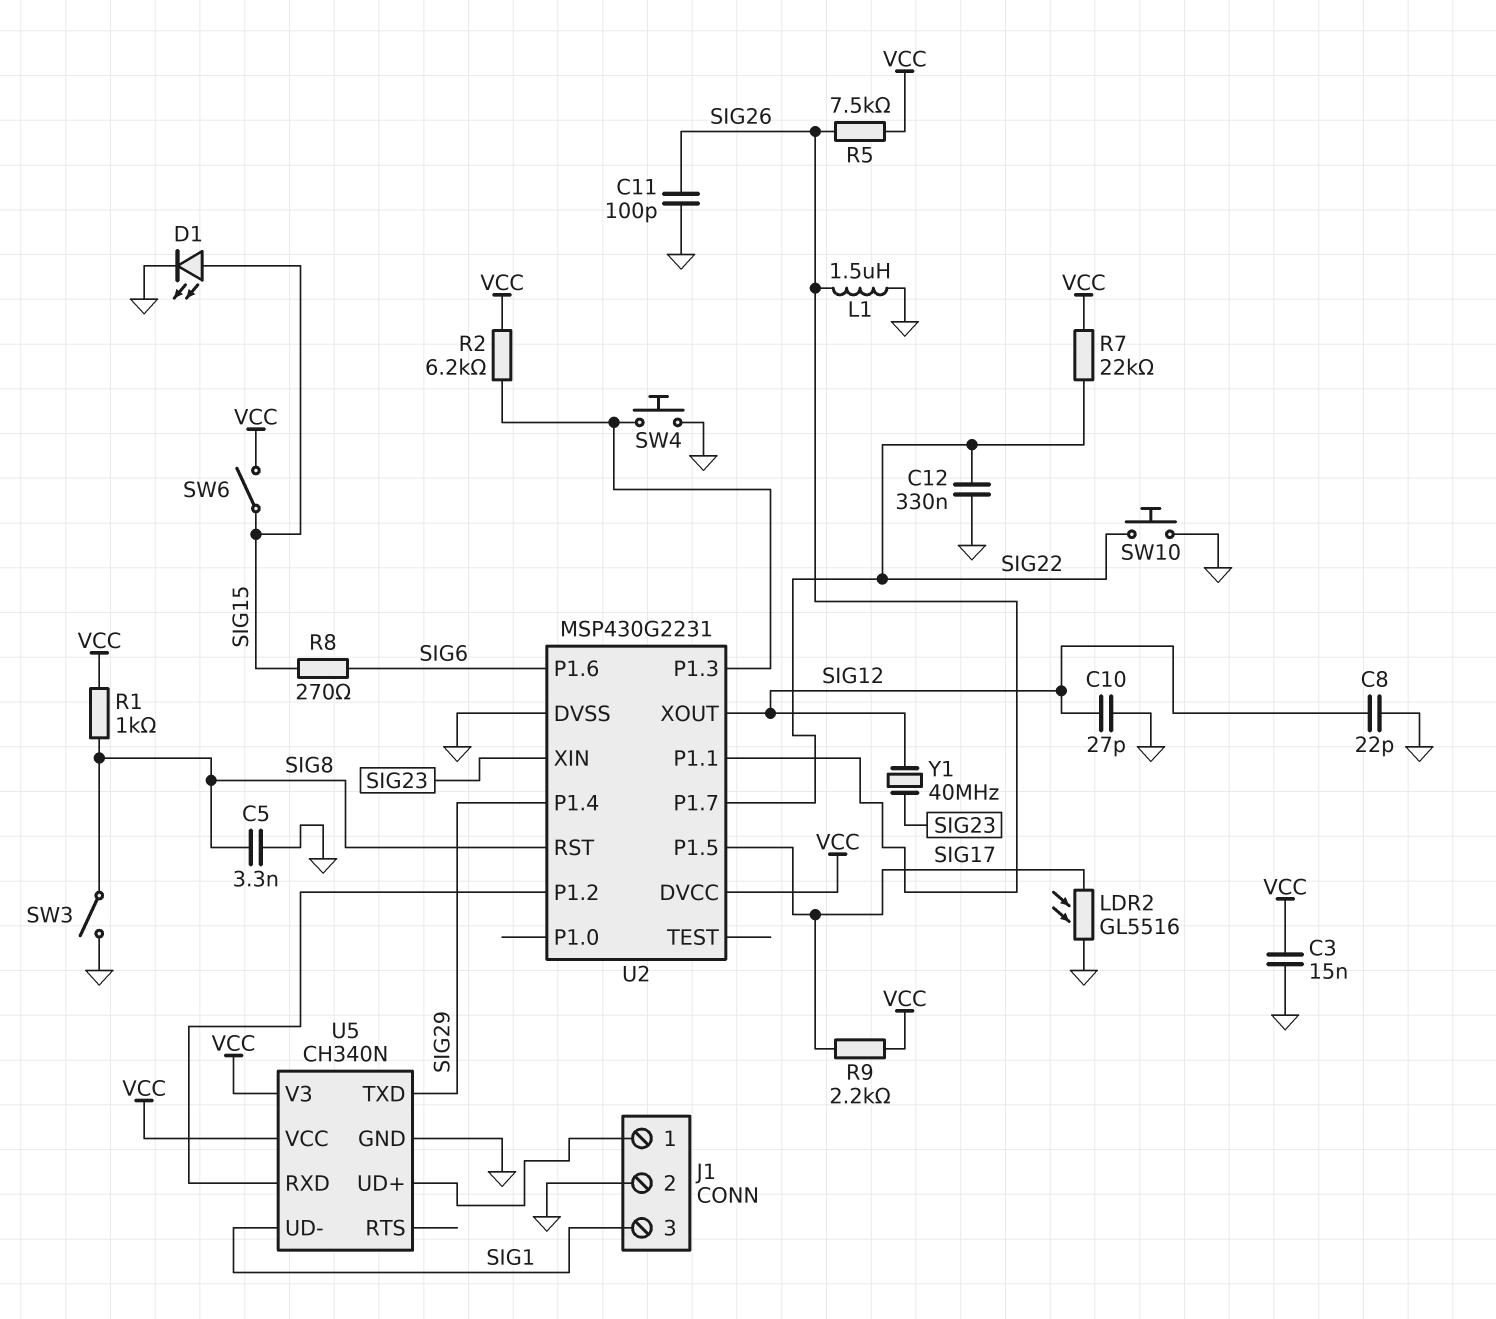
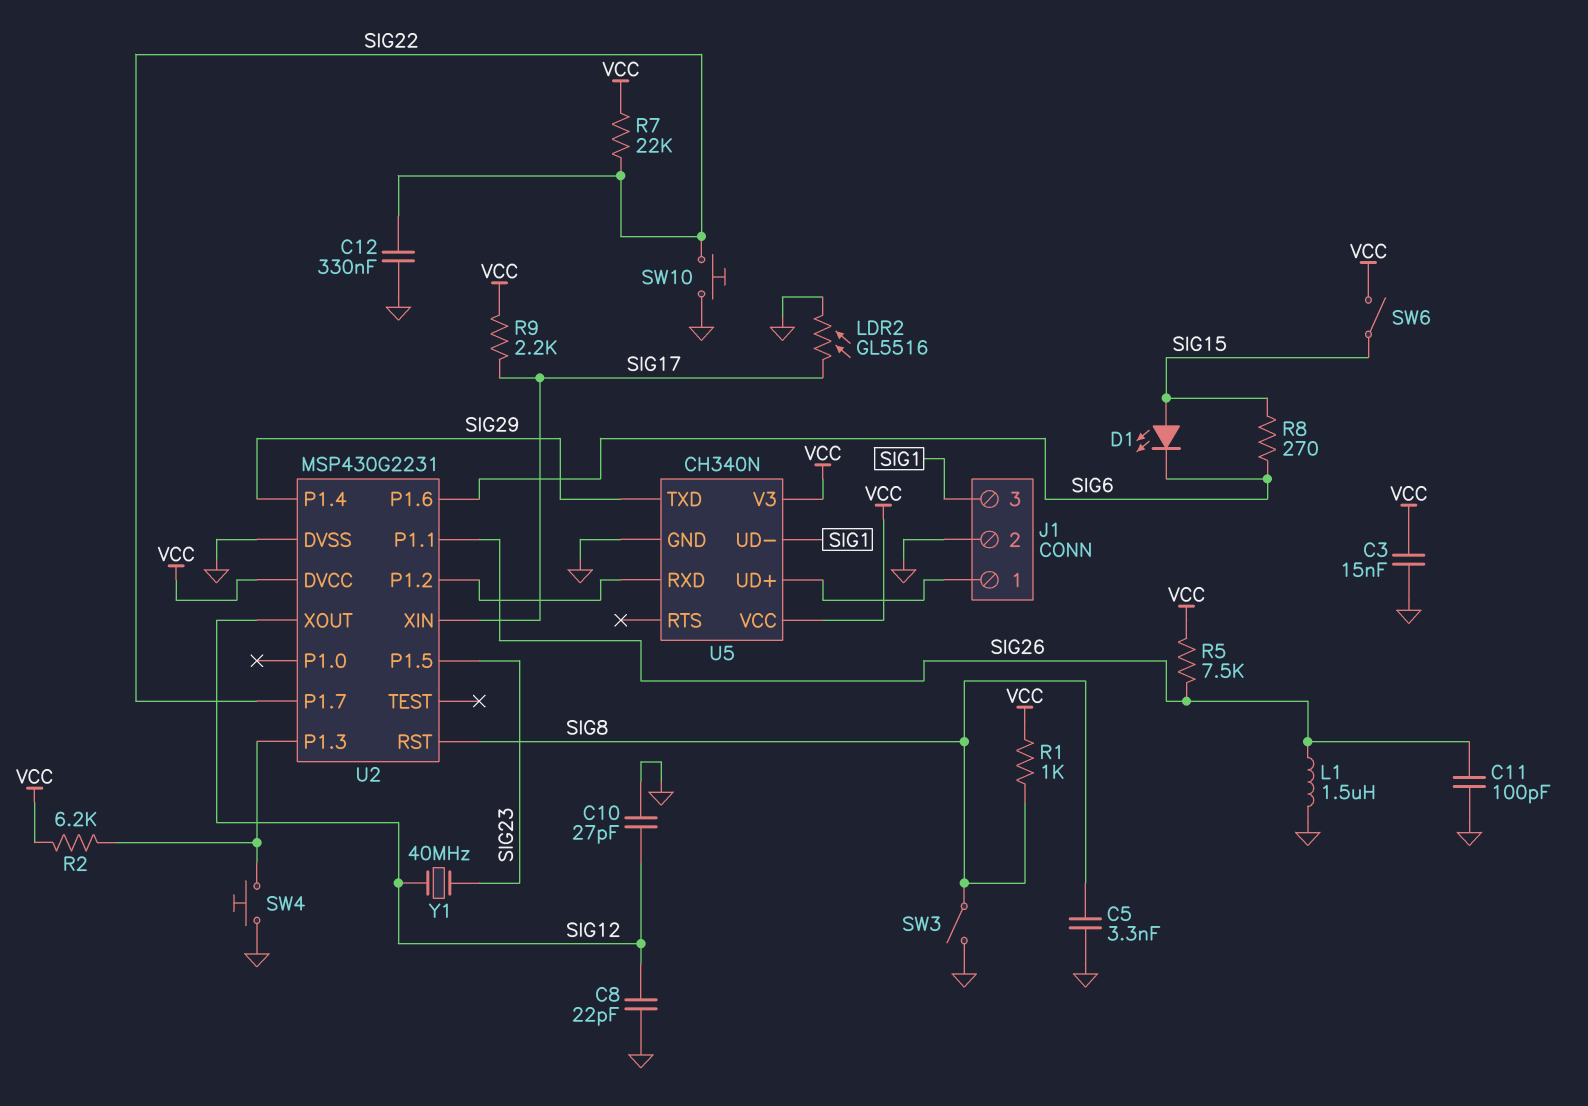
D1: LED (A SIG15, K GND) -> LED (A SIG15, K SIG6)
U2 pin P1.5: SIG17 -> SIG23
U2 pin XIN: SIG23 -> SIG17

